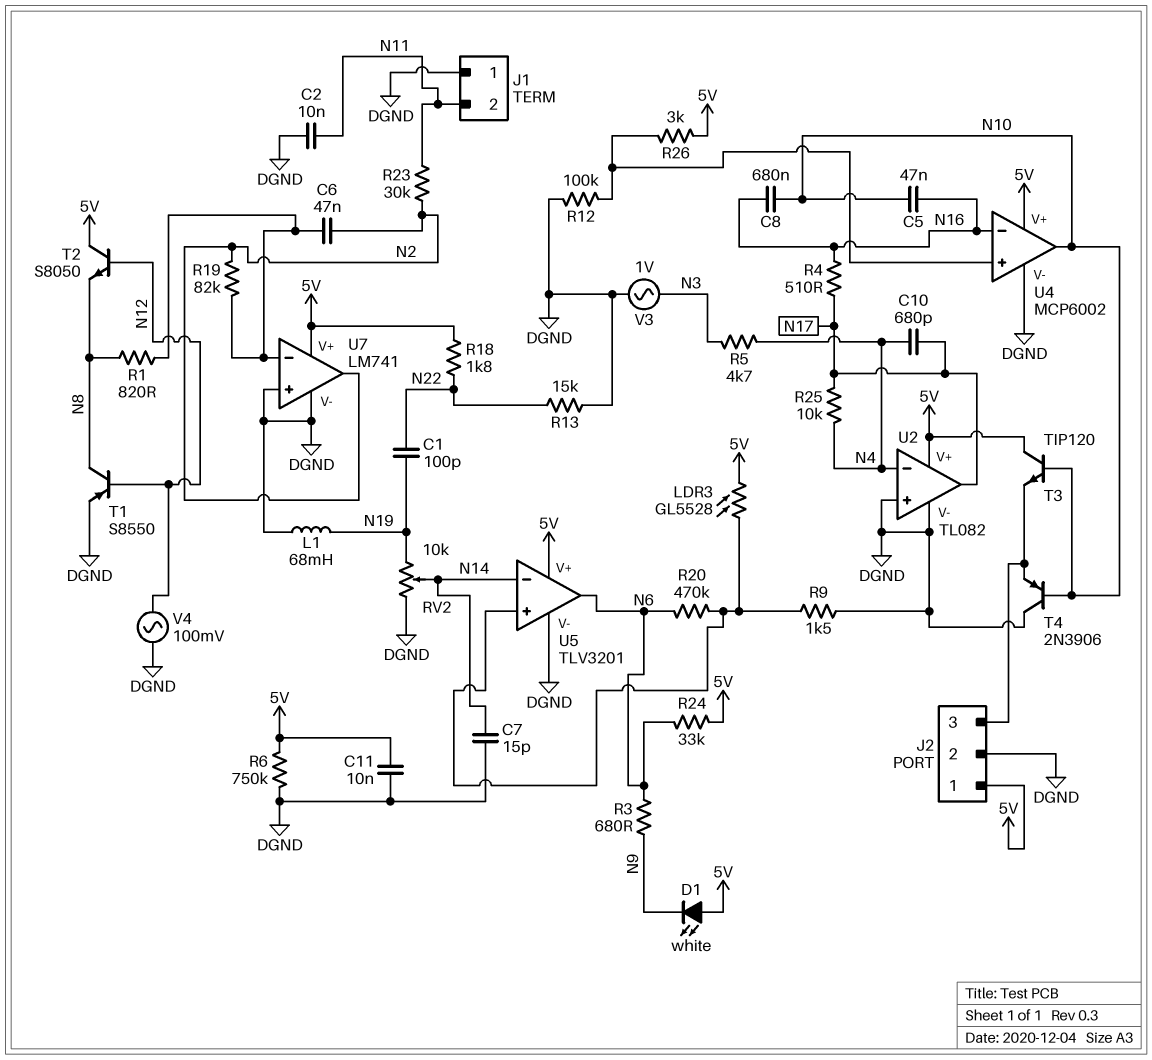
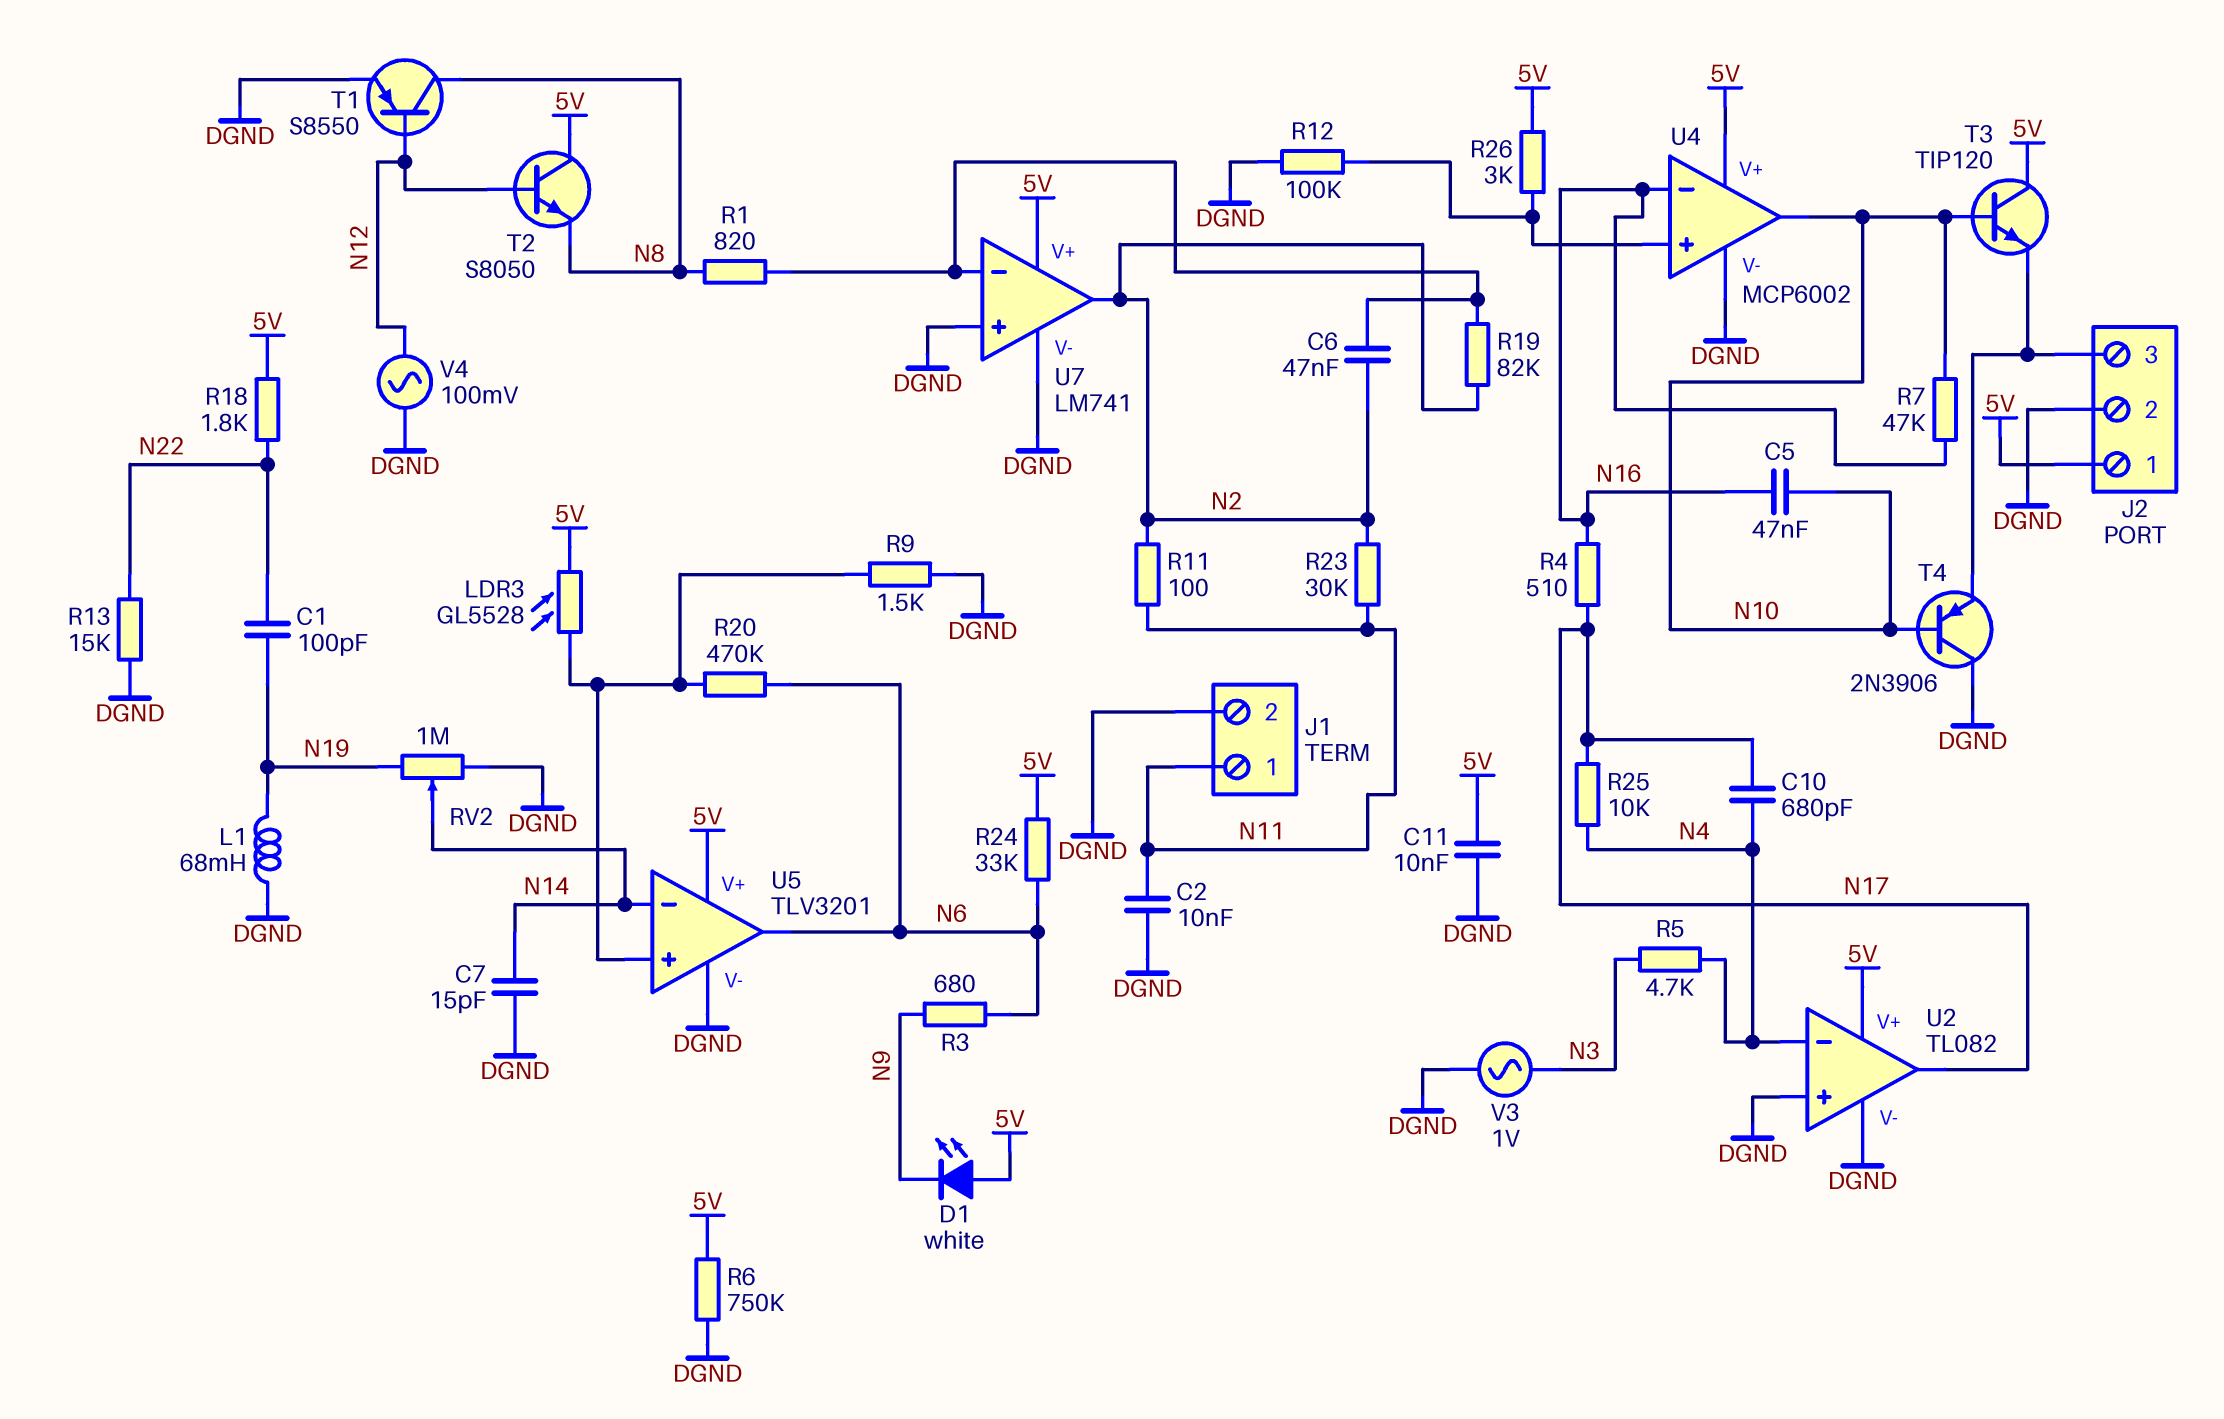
C8: 680nF (N10, N16) -> none
J1 pin 1: DGND -> N11
J1 pin 2: N11 -> DGND
R7: none -> 47k (N10, N16)
R11: none -> 100 (N2, N11)
RV2: 10k (DGND, N19, wiper N14) -> 1M (DGND, N19, wiper N14)

